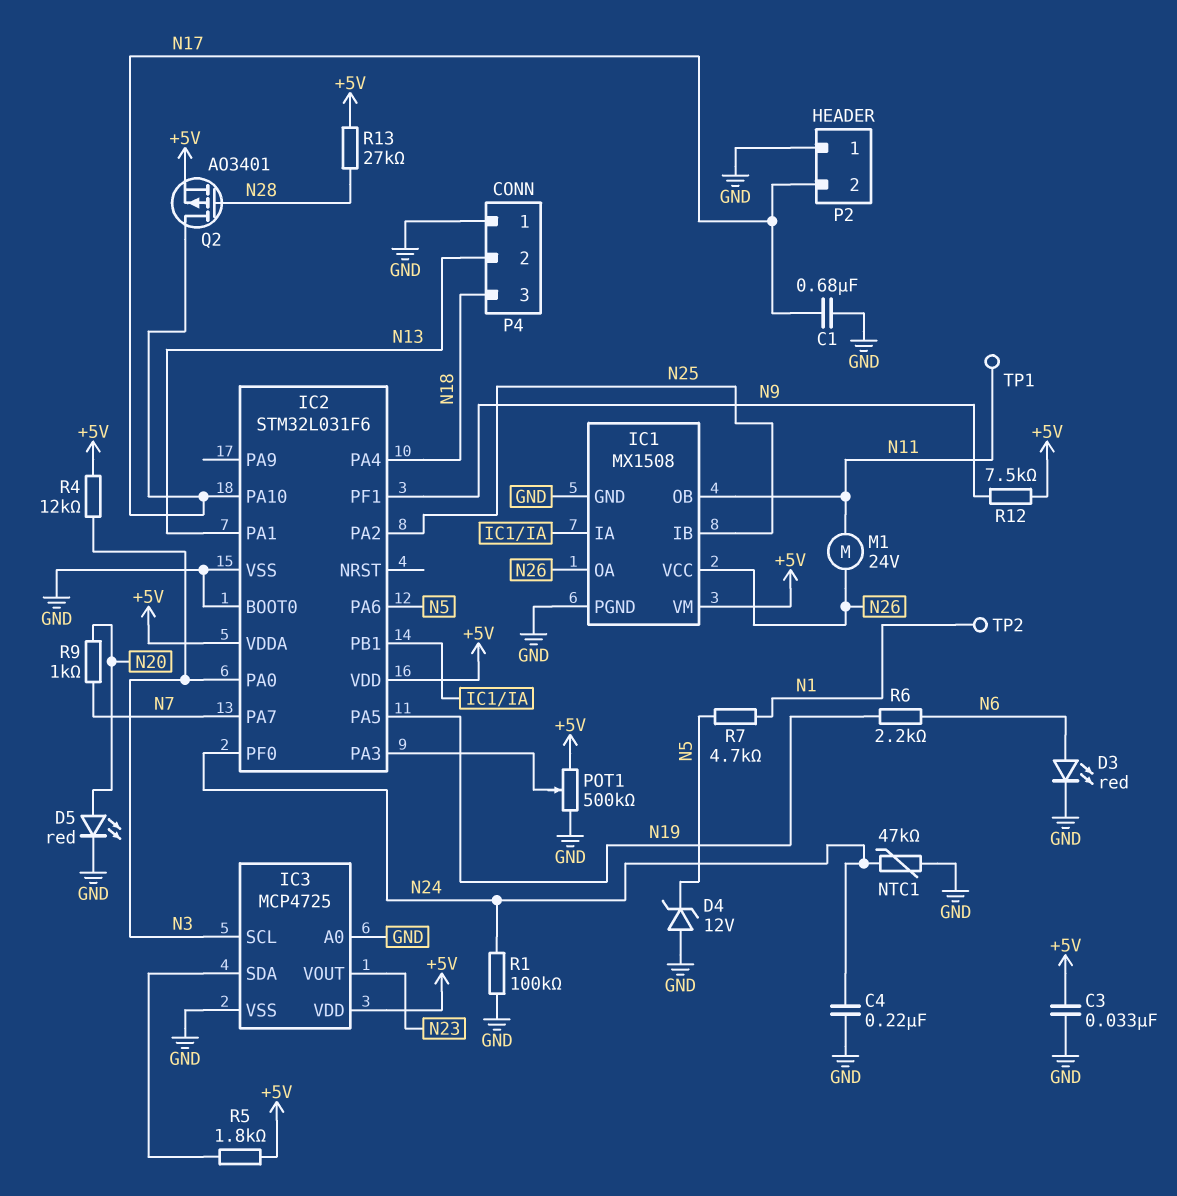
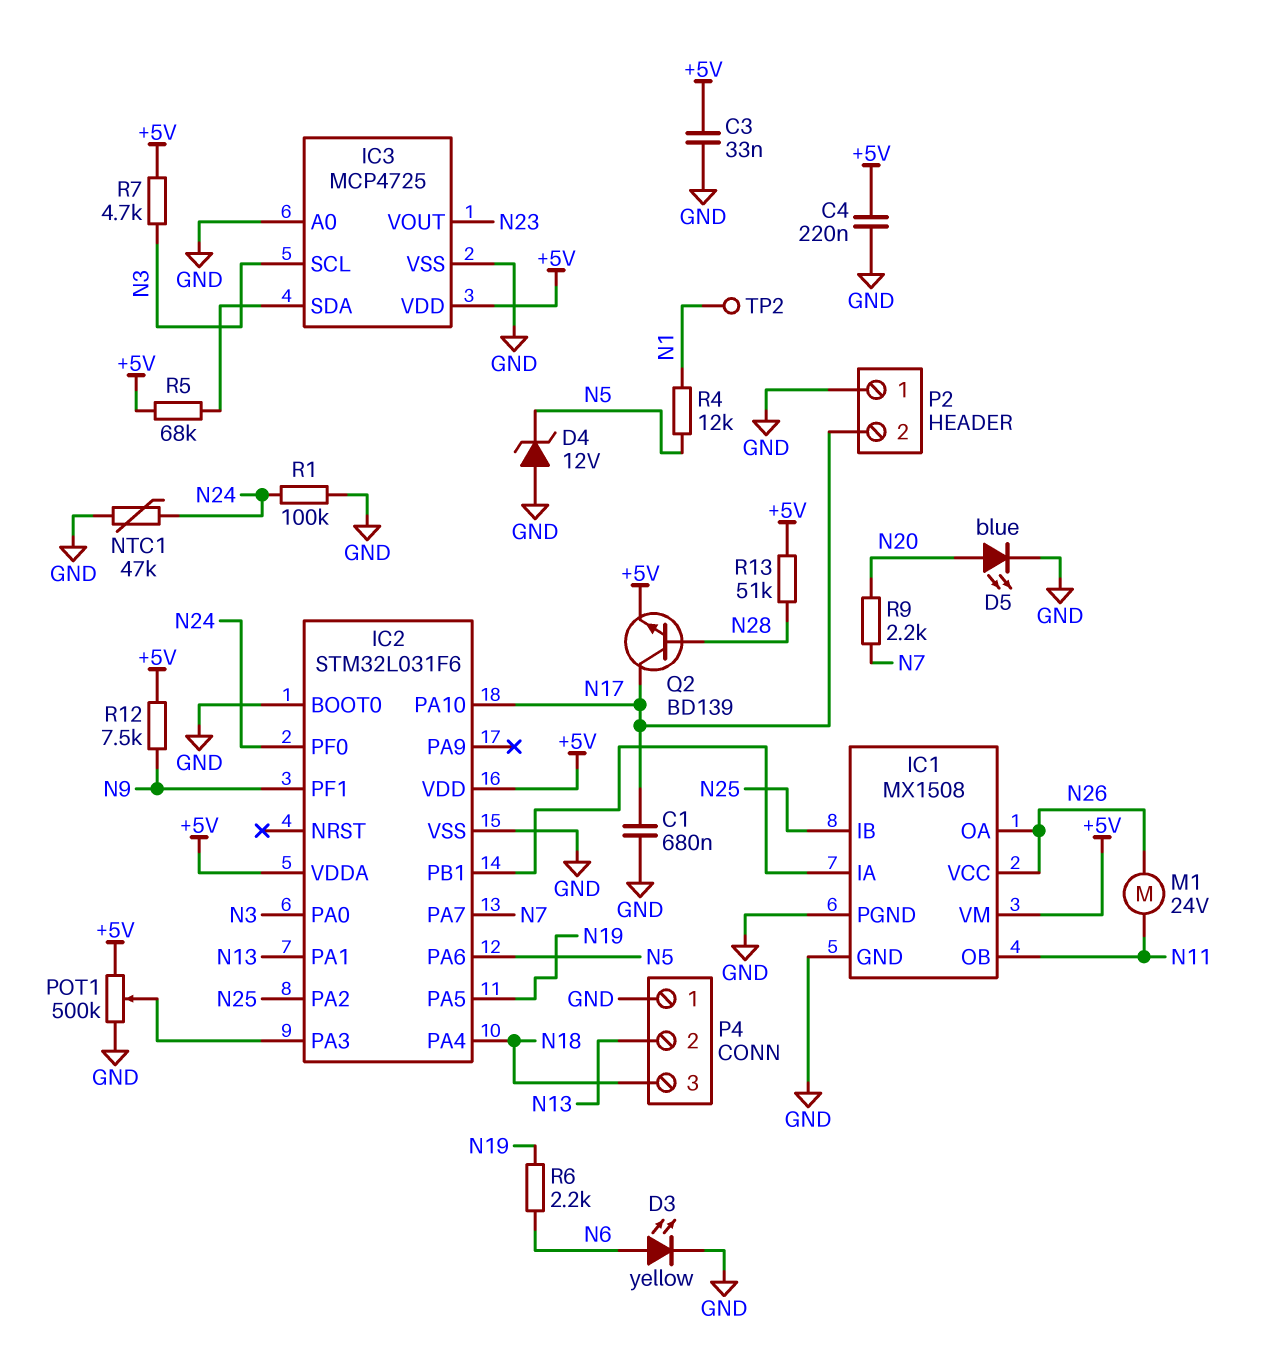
C4: 220nF (GND, N24) -> 220nF (+5V, GND)
D3: LED red (A N6, K GND) -> LED yellow (A N6, K GND)
D5: LED red (A N20, K GND) -> LED blue (A N20, K GND)
Q2: PMOS AO3401 (G N28, D N17, S +5V) -> NPN BD139 (B N28, C N17, E +5V)
R4: 12k (+5V, N3) -> 12k (N1, N5)
R5: 1.8k (+5V, IC3/SDA) -> 68k (+5V, IC3/SDA)
R7: 4.7k (N1, N5) -> 4.7k (+5V, N3)
R9: 1k (N7, N20) -> 2.2k (N7, N20)
R13: 27k (+5V, N28) -> 51k (+5V, N28)
TP1: test point (N11) -> none

